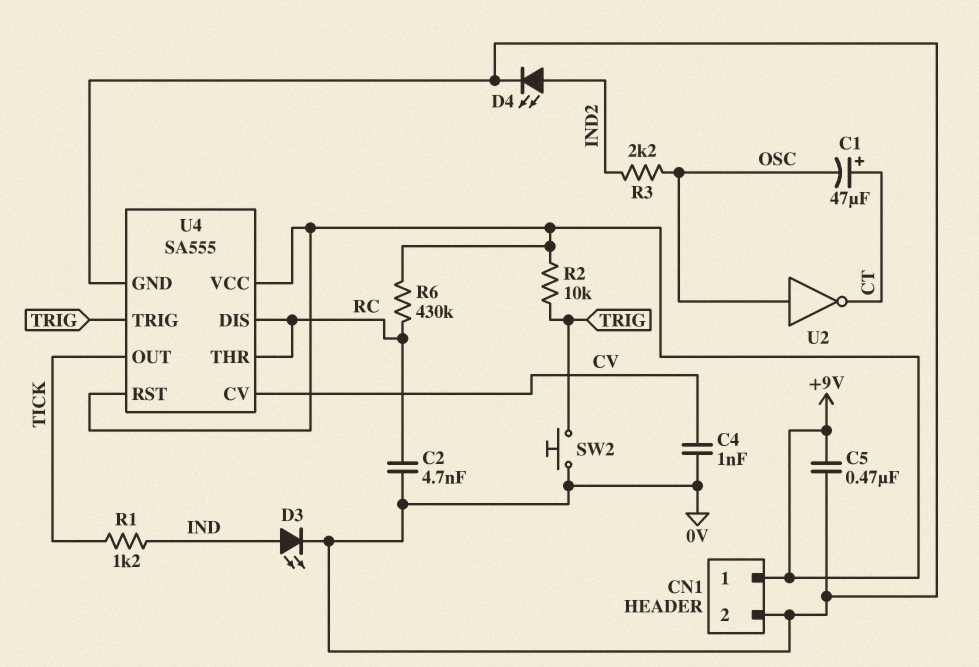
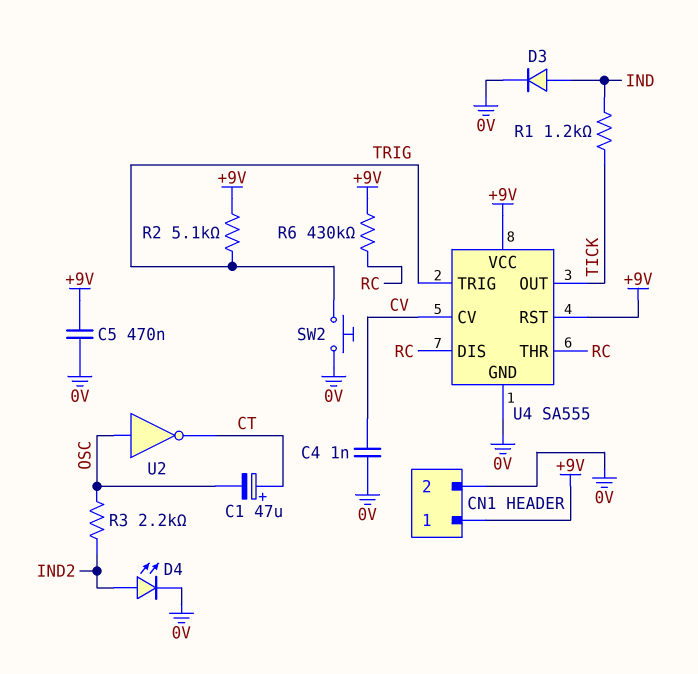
C2: 4.7nF (0V, RC) -> none
D3: LED (A IND, K 0V) -> diode (A IND, K 0V)
R2: 10k (+9V, TRIG) -> 5.1k (+9V, TRIG)

